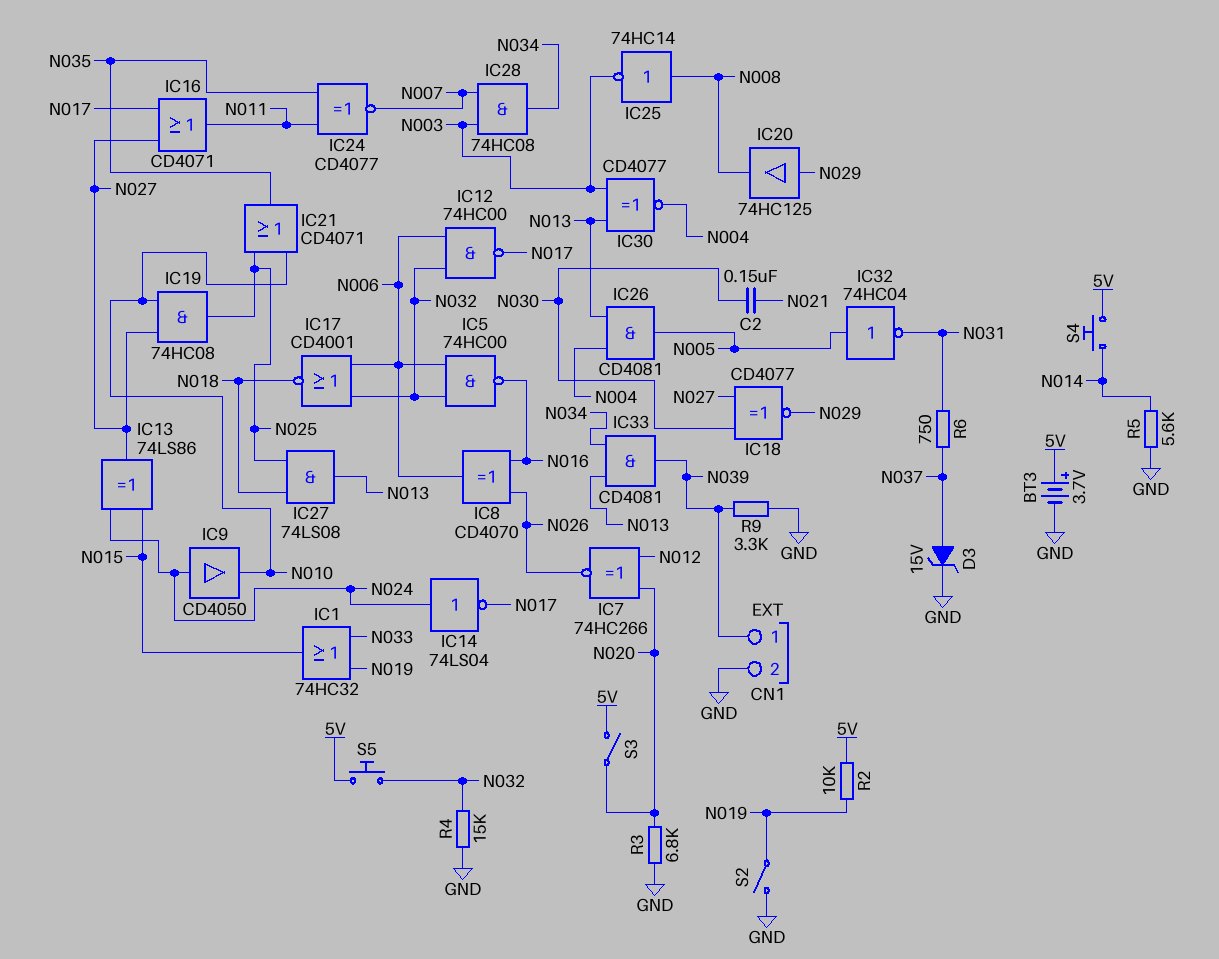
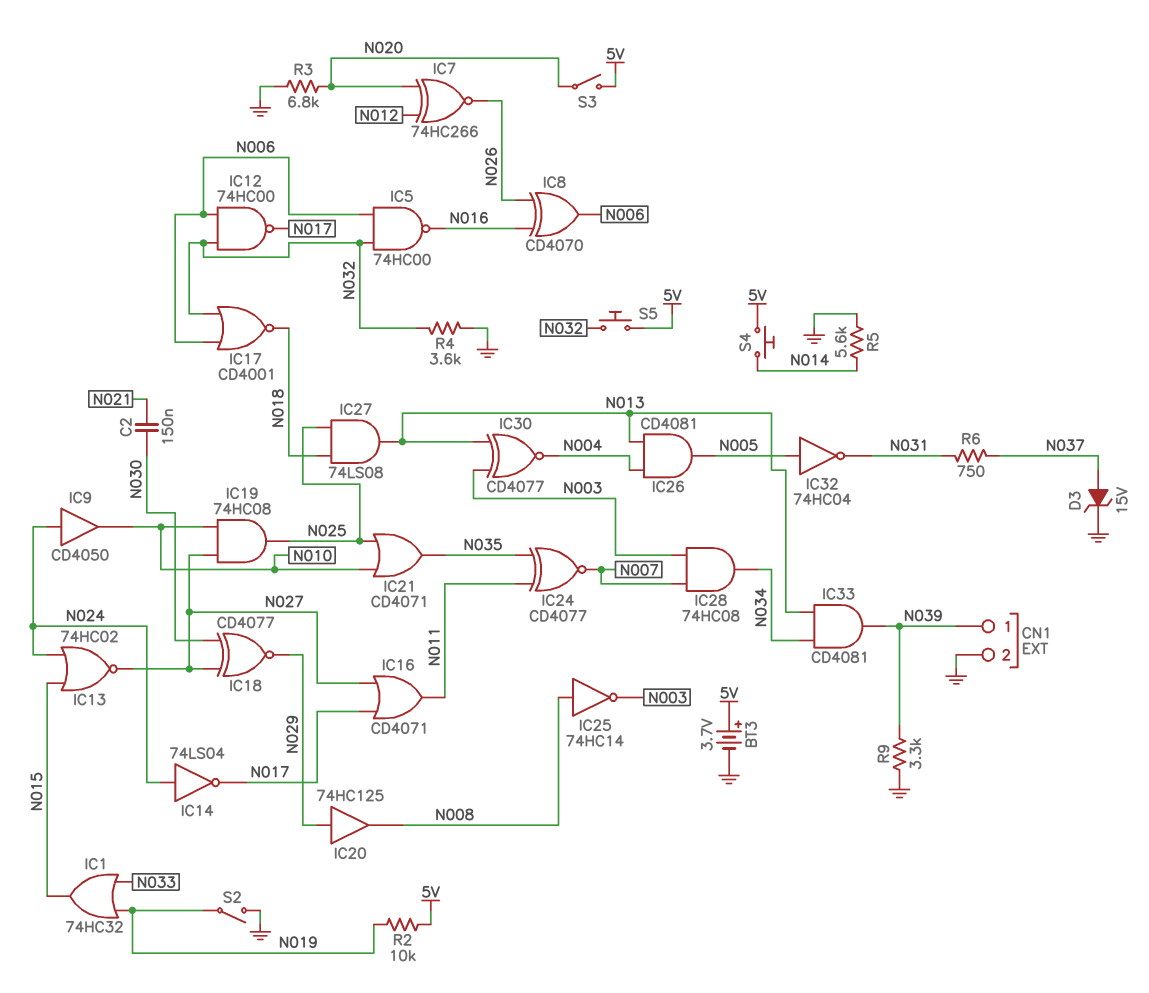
IC13: XOR 74LS86 (in N015, in N024, out N027) -> NOR 74HC02 (in N015, in N024, out N027)
R4: 15k (GND, N032) -> 3.6k (GND, N032)

